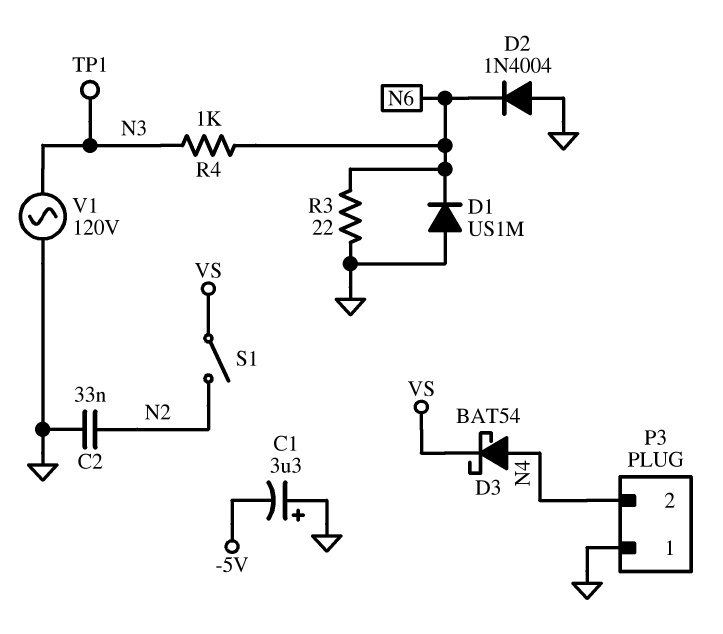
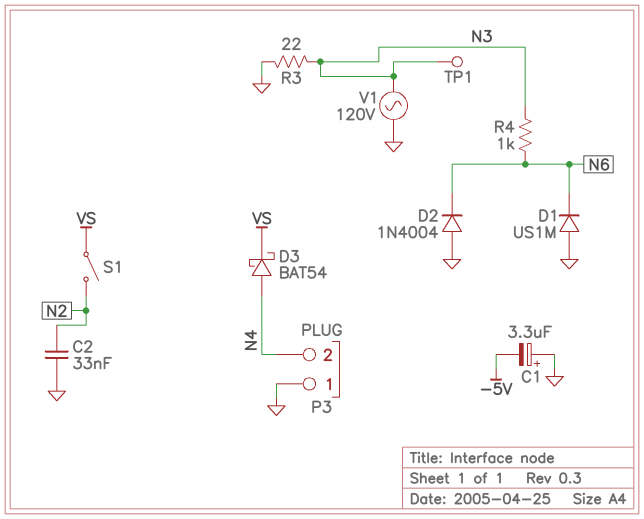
R3: 22 (GND, N6) -> 22 (GND, N3)

